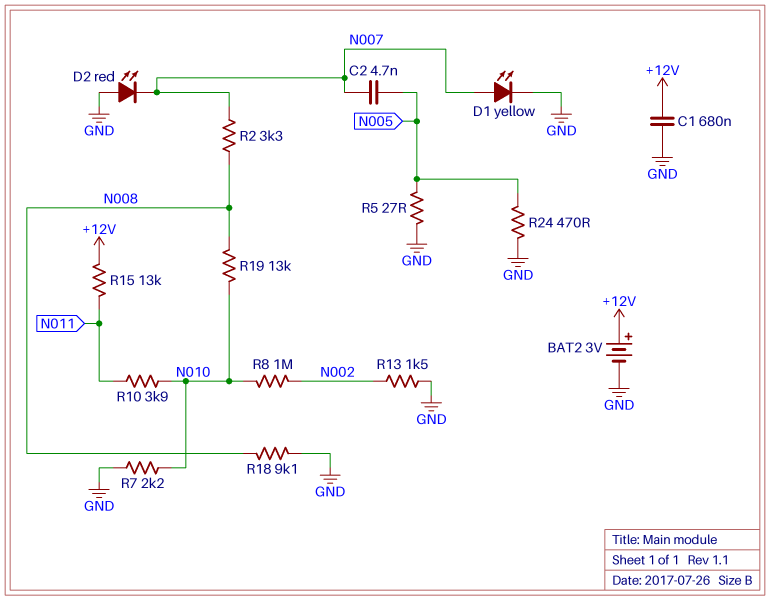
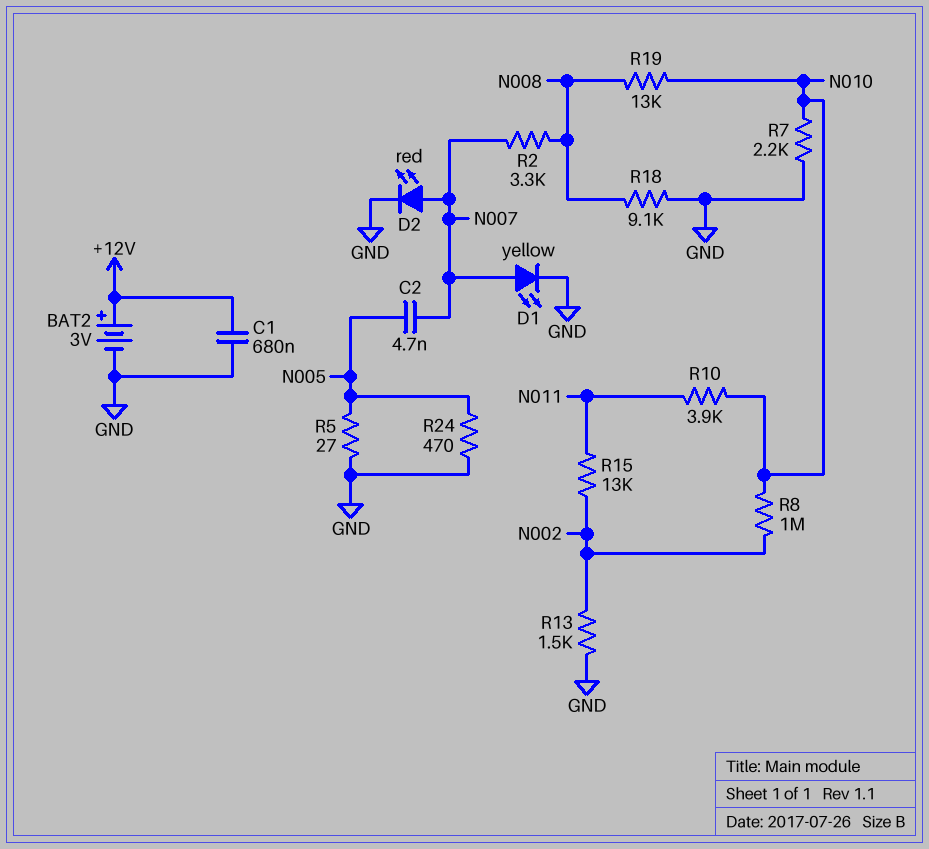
D2: LED red (A GND, K N007) -> LED red (A N007, K GND)
R15: 13k (+12V, N011) -> 13k (N002, N011)

